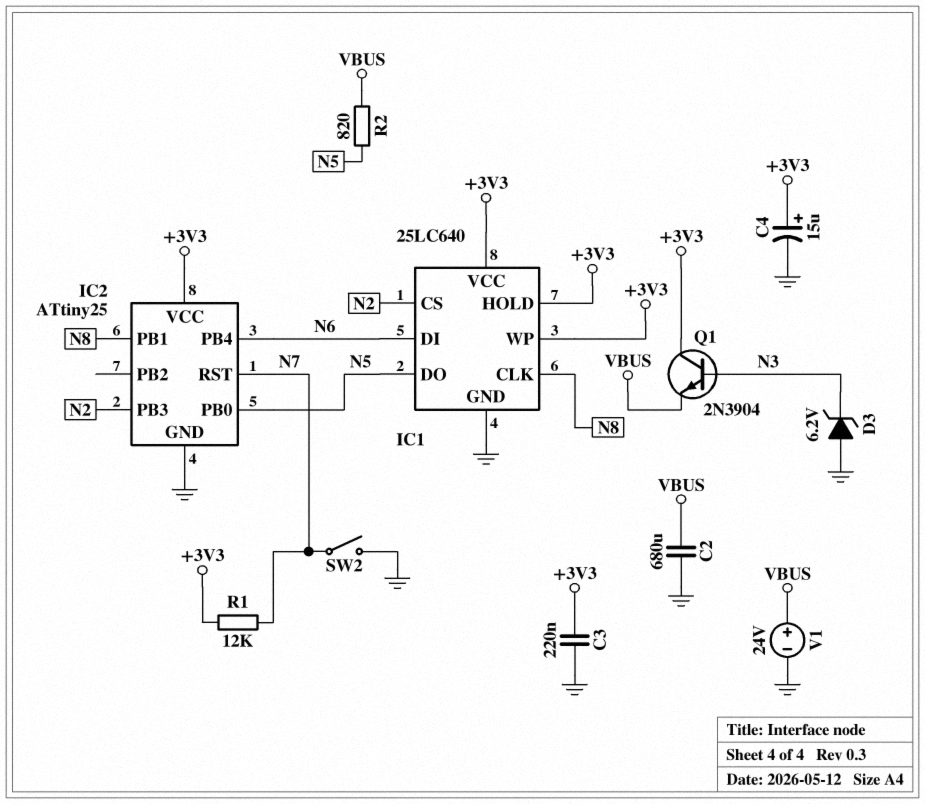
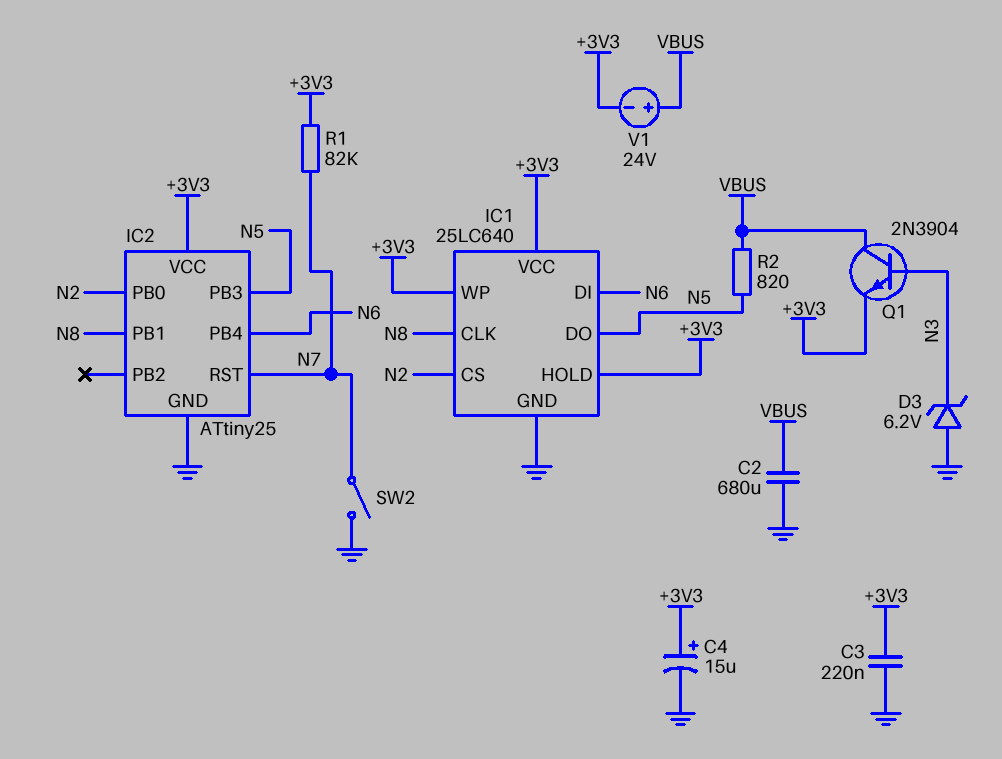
IC2 pin PB0: N5 -> N2
IC2 pin PB3: N2 -> N5
Q1: NPN 2N3904 (B N3, C +3V3, E VBUS) -> NPN 2N3904 (B N3, C VBUS, E +3V3)
R1: 12k (+3V3, N7) -> 82k (+3V3, N7)
V1: 24V (plus VBUS, minus GND) -> 24V (plus VBUS, minus +3V3)

